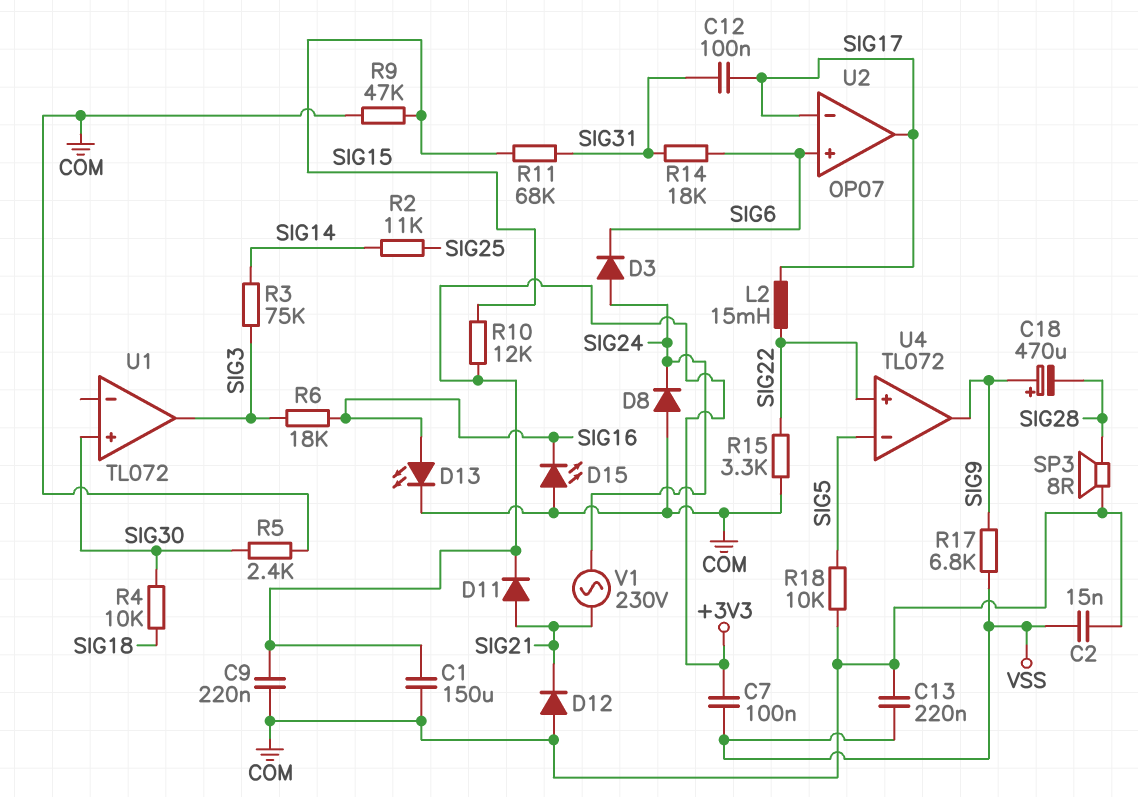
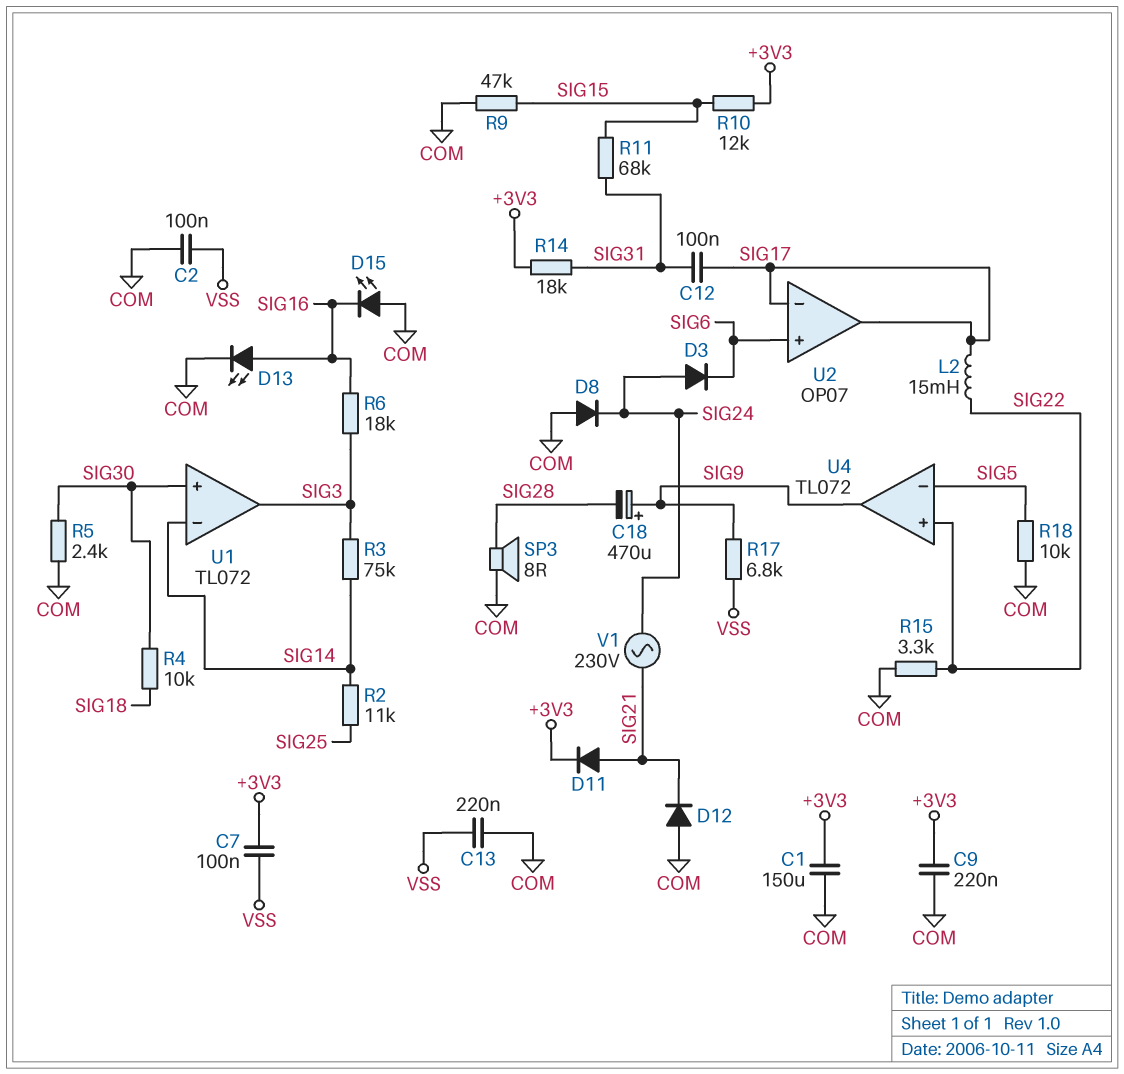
C2: 15nF (COM, VSS) -> 100nF (COM, VSS)
R14: 18k (SIG6, SIG31) -> 18k (+3V3, SIG31)
U1 pin in-: none -> SIG14

